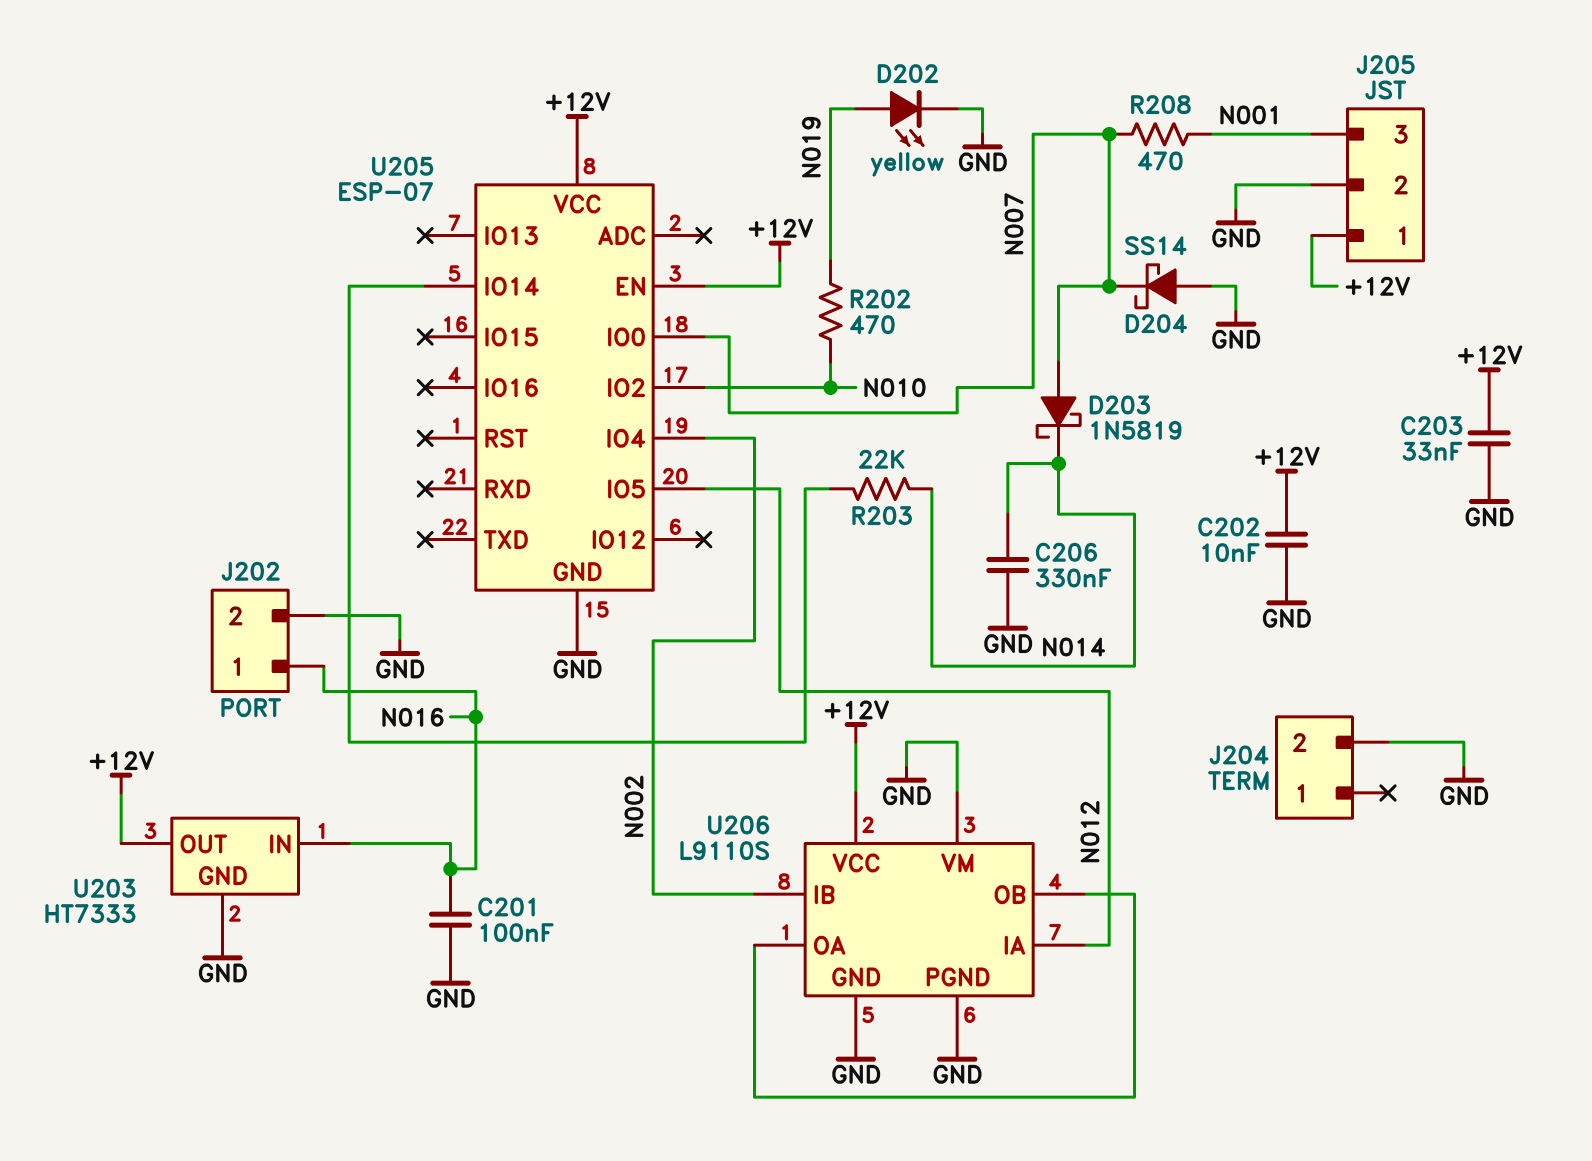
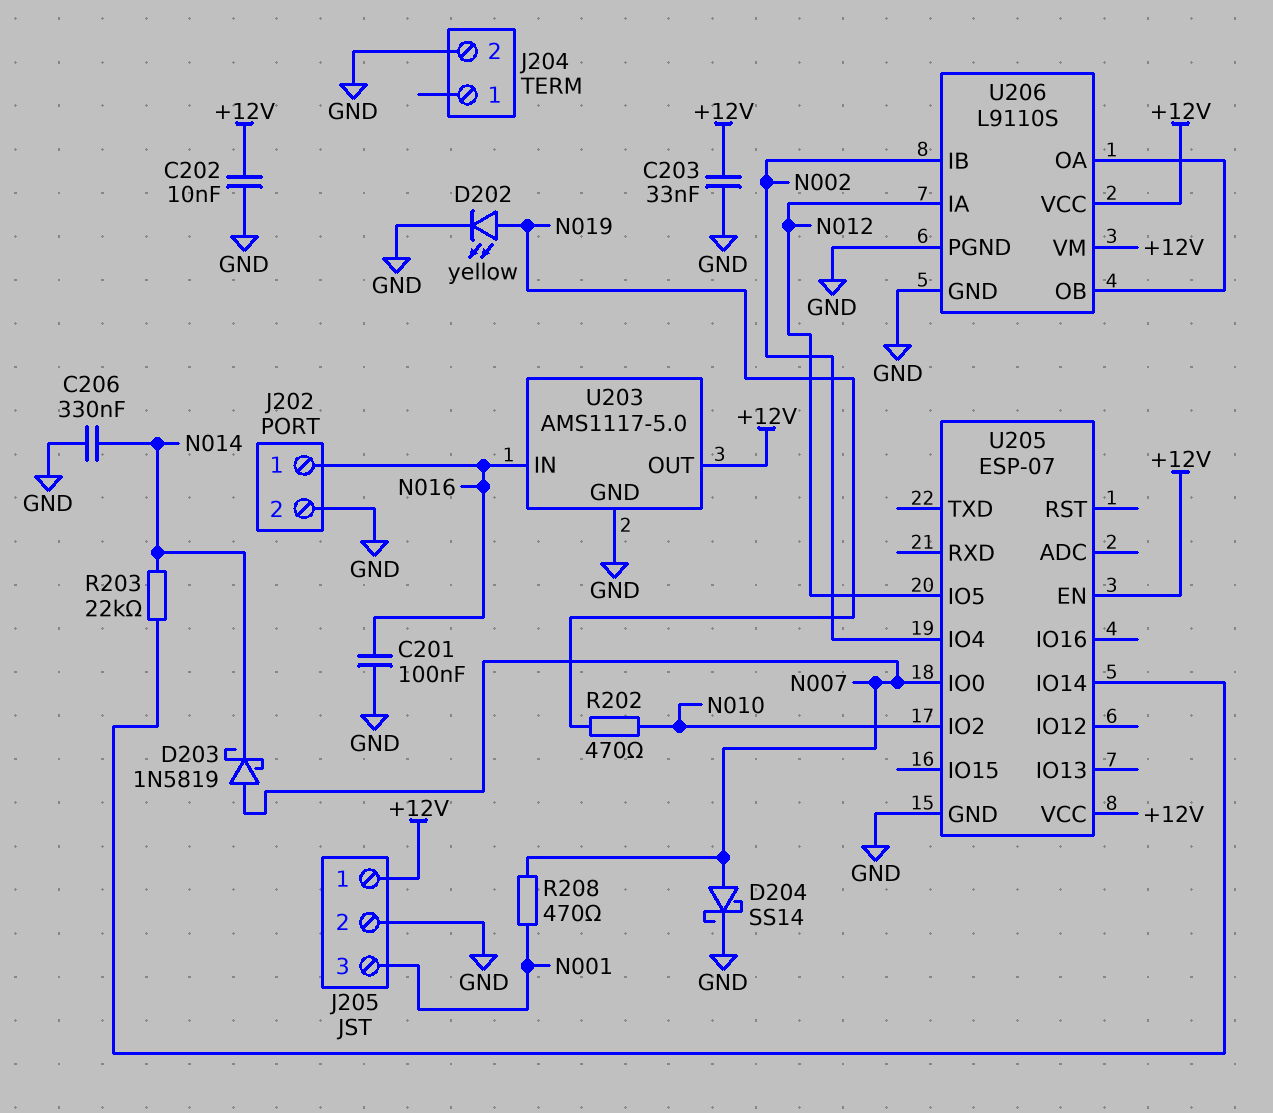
D204: schottky SS14 (A GND, K N007) -> schottky SS14 (A N007, K GND)
U203: HT7333 -> AMS1117-5.0
U206 pin VM: GND -> +12V

